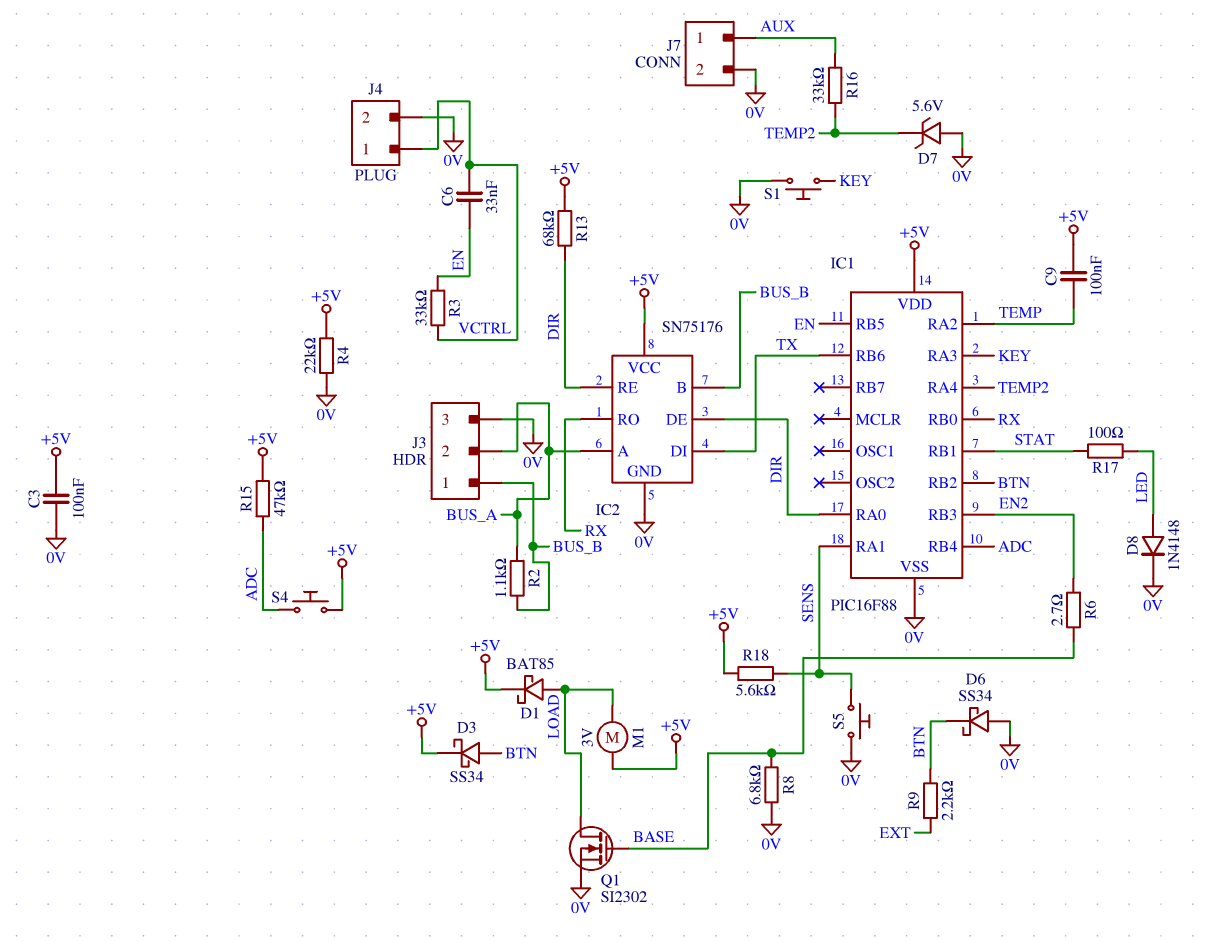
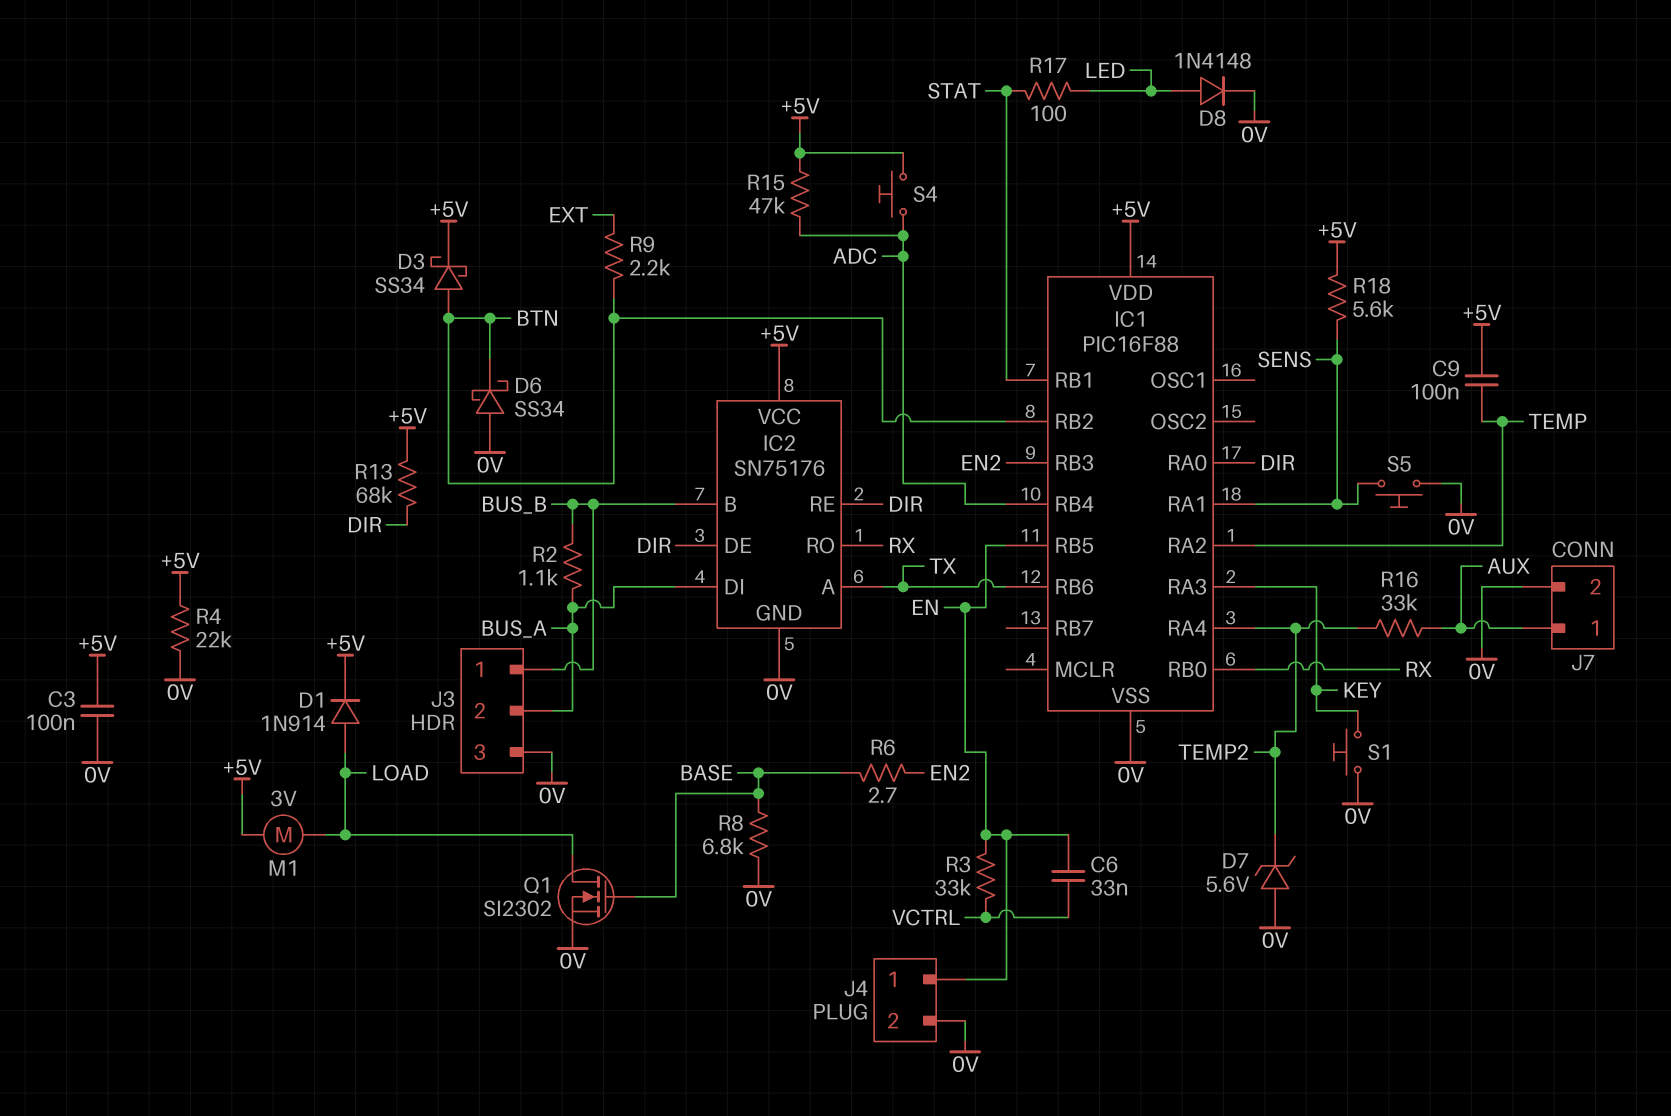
D1: schottky BAT85 (A LOAD, K +5V) -> diode 1N914 (A LOAD, K +5V)
IC2 pin A: BUS_A -> TX
IC2 pin DI: TX -> BUS_A
J4 pin 1: VCTRL -> EN

